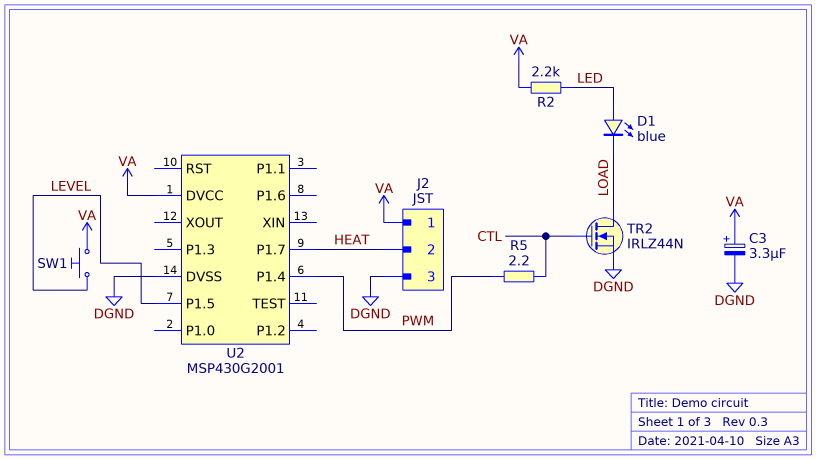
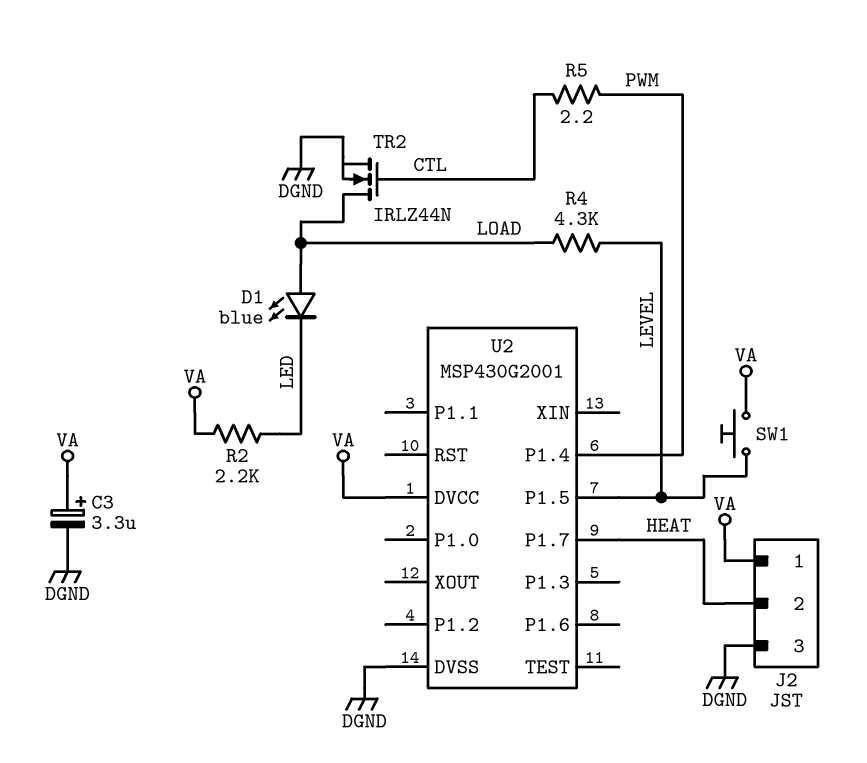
D1: LED blue (A LED, K LOAD) -> LED blue (A LOAD, K LED)
R4: none -> 4.3k (LEVEL, LOAD)

